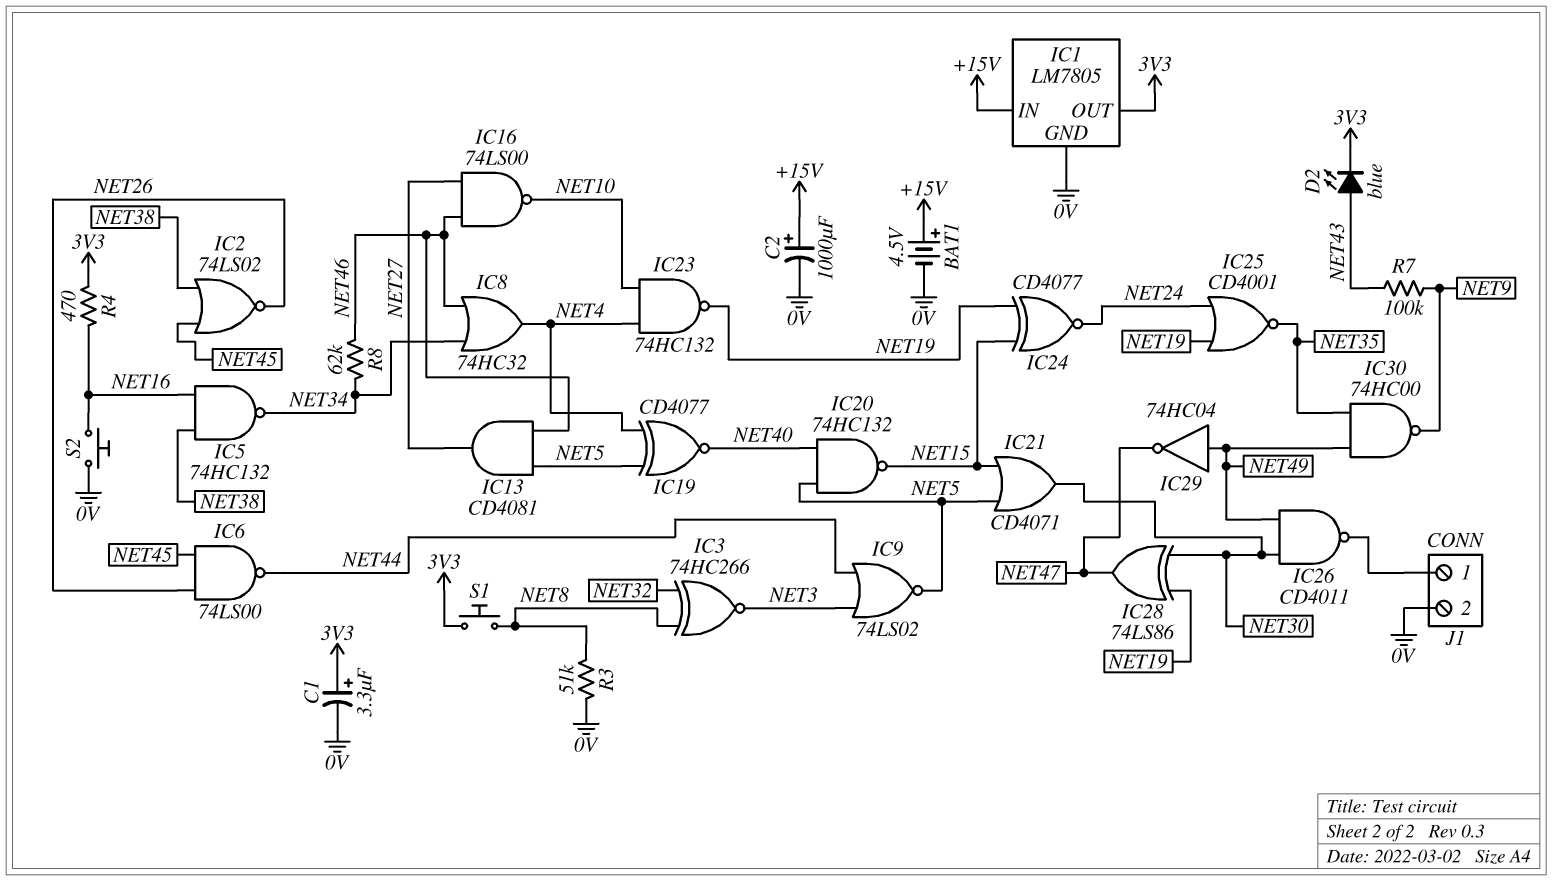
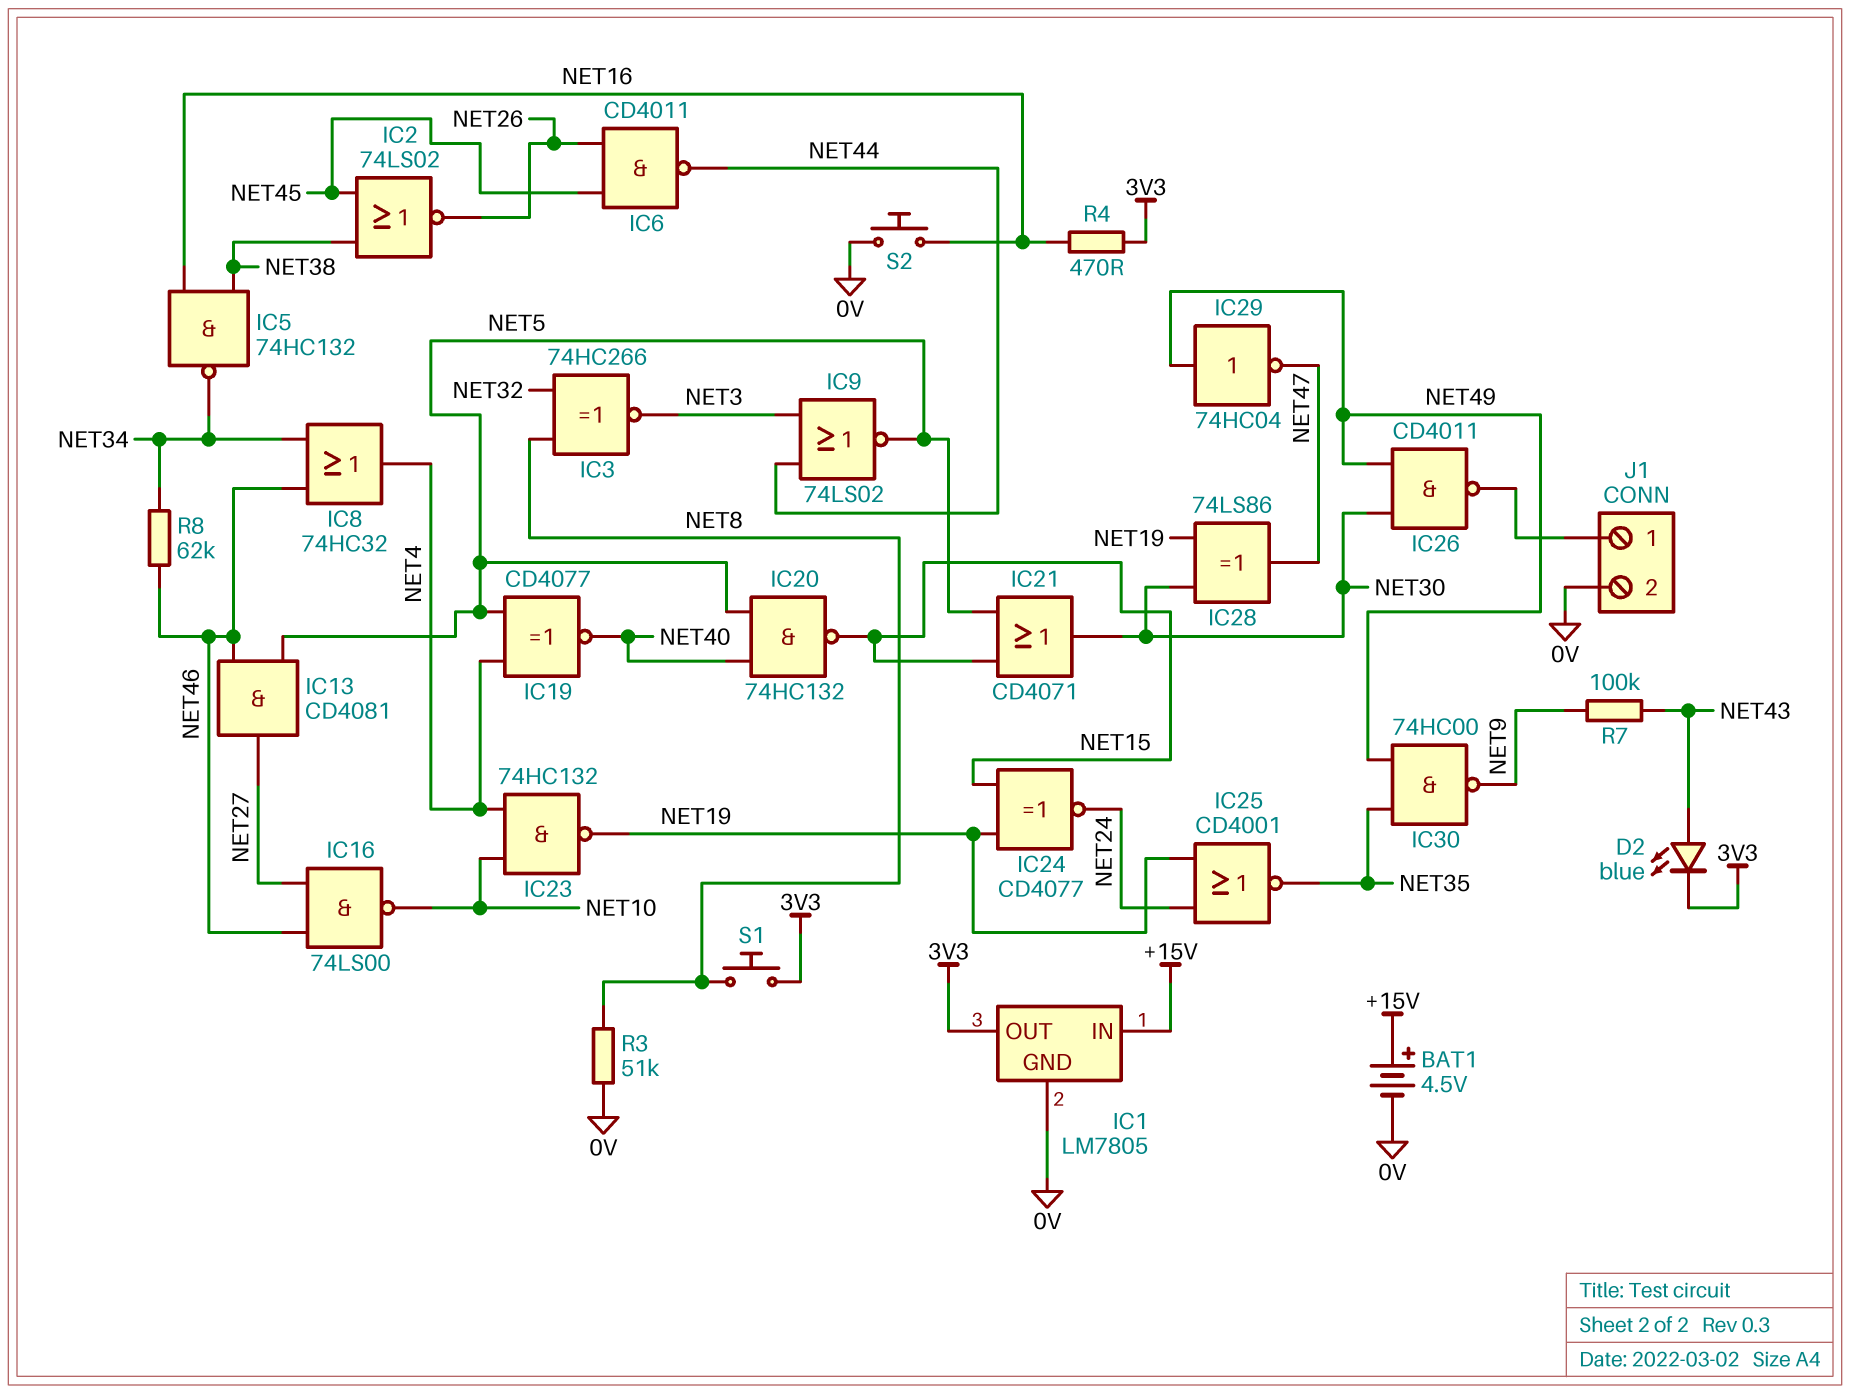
C1: 3.3uF (plus 3V3, minus 0V) -> none
C2: 1000uF (plus +15V, minus 0V) -> none
IC6: NAND 74LS00 (in NET26, in NET45, out NET44) -> NAND CD4011 (in NET26, in NET45, out NET44)

